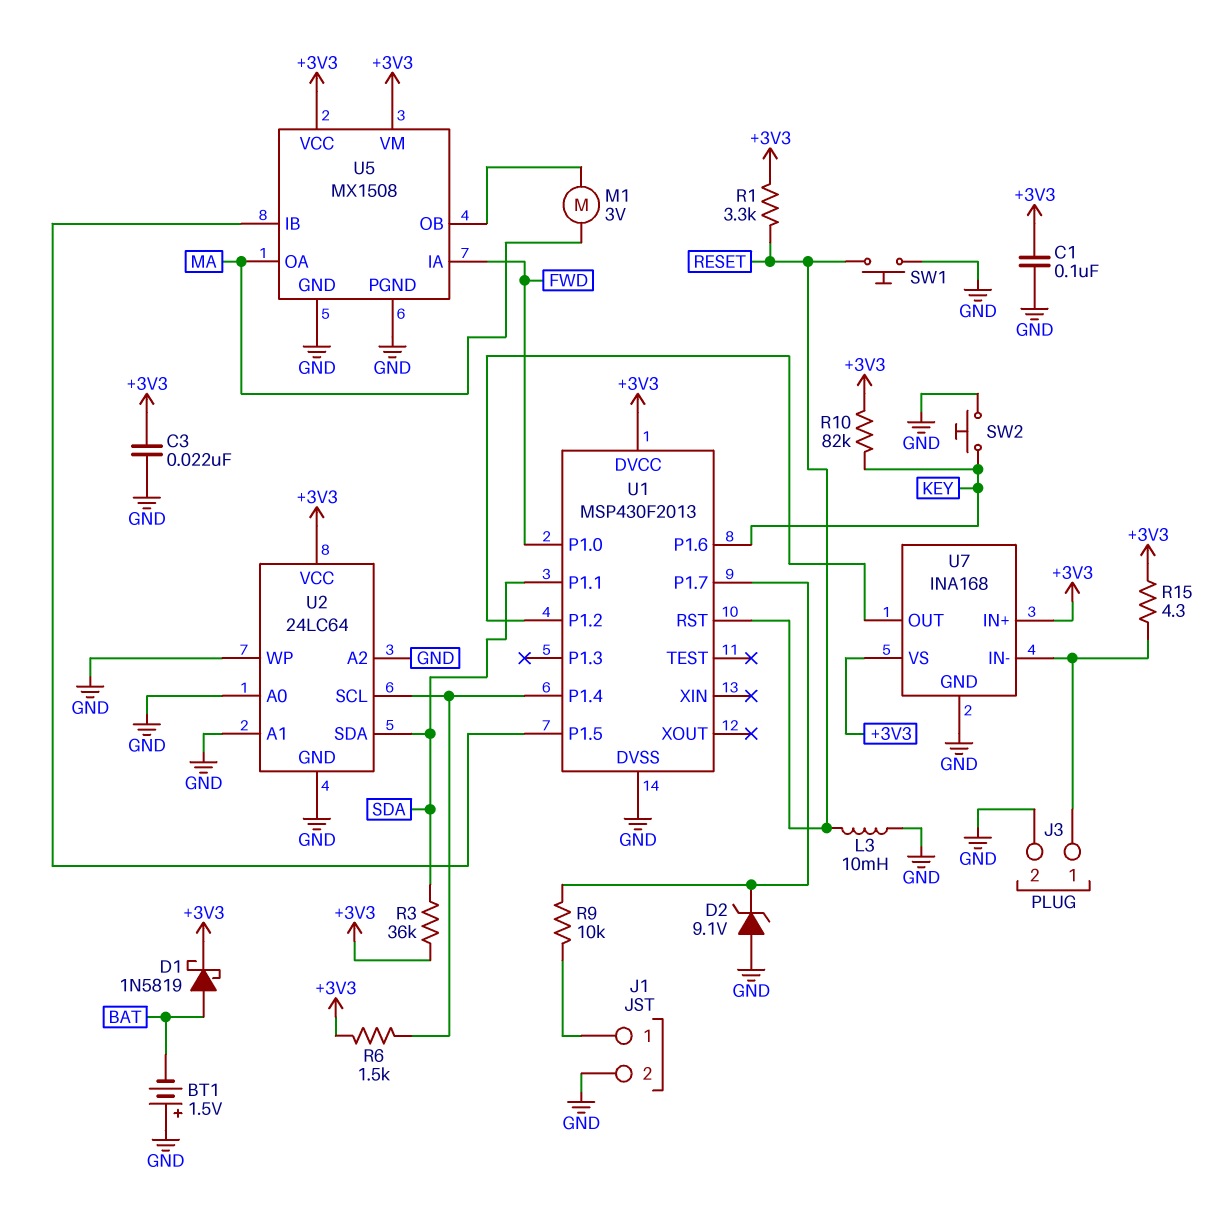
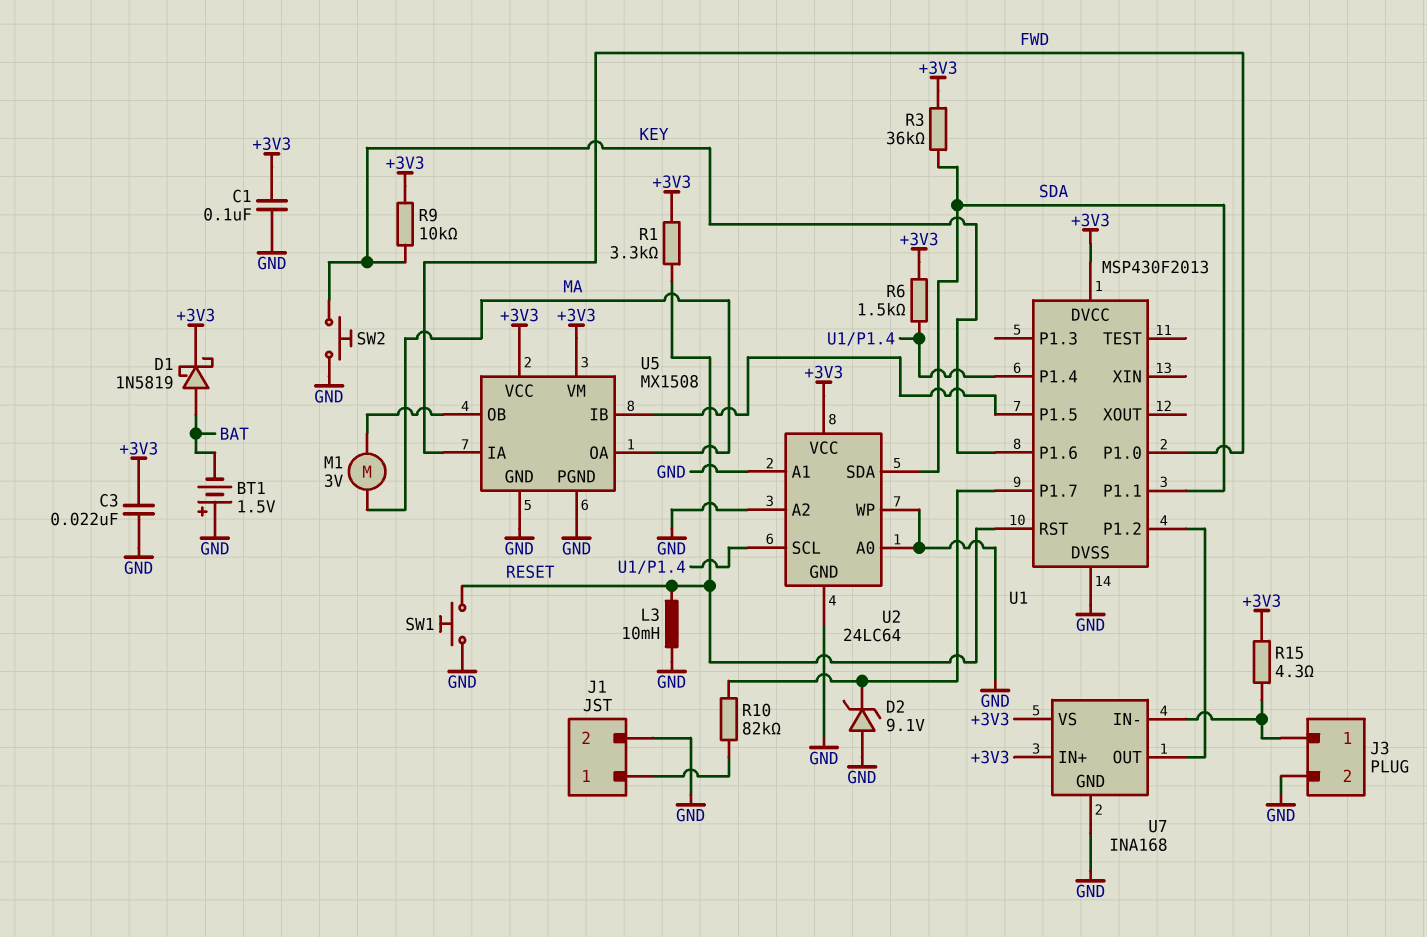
R9: 10k (J1/1, U1/P1.7) -> 10k (+3V3, KEY)
R10: 82k (+3V3, KEY) -> 82k (J1/1, U1/P1.7)

